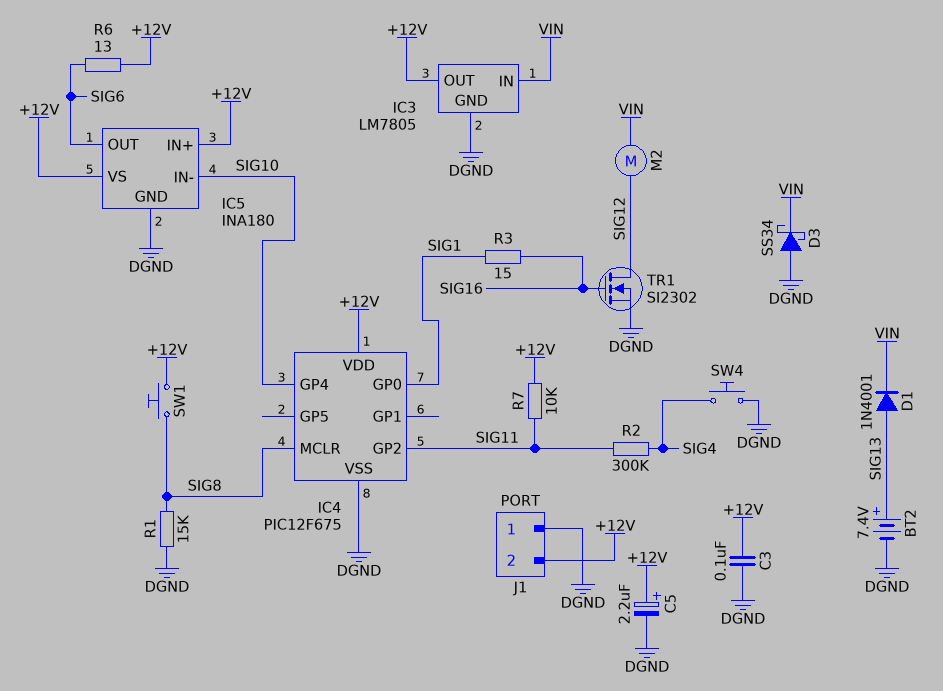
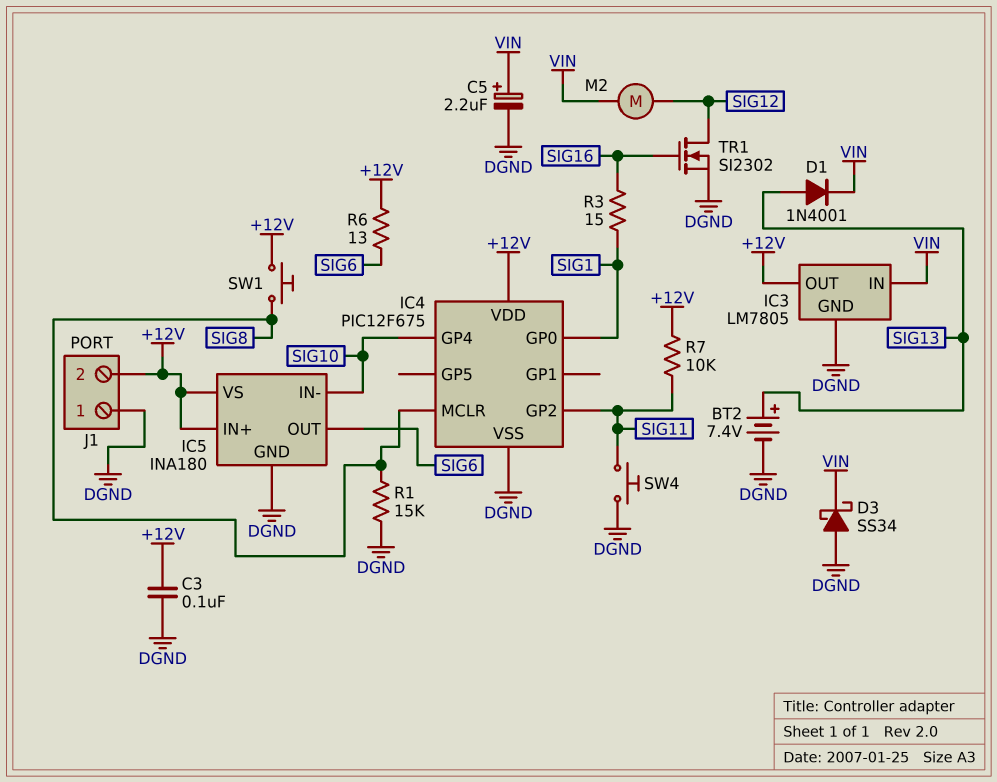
C5: 2.2uF (plus +12V, minus DGND) -> 2.2uF (plus VIN, minus DGND)
R2: 300k (SIG4, SIG11) -> none
SW4: button (DGND, SIG4) -> button (DGND, SIG11)

